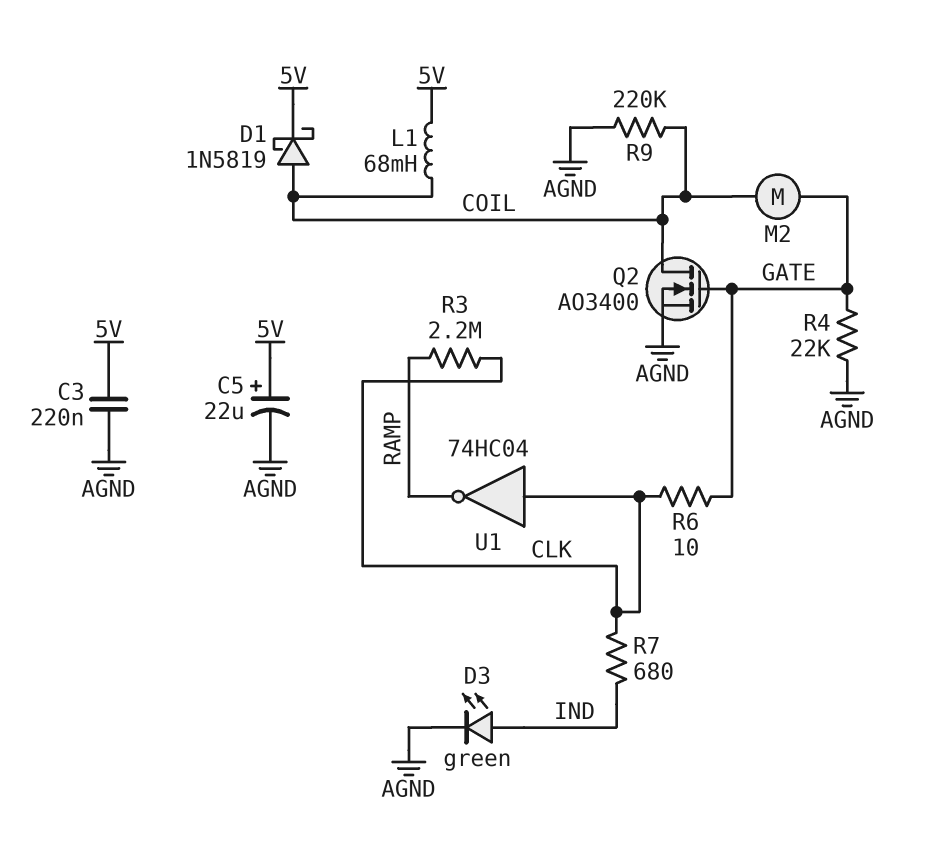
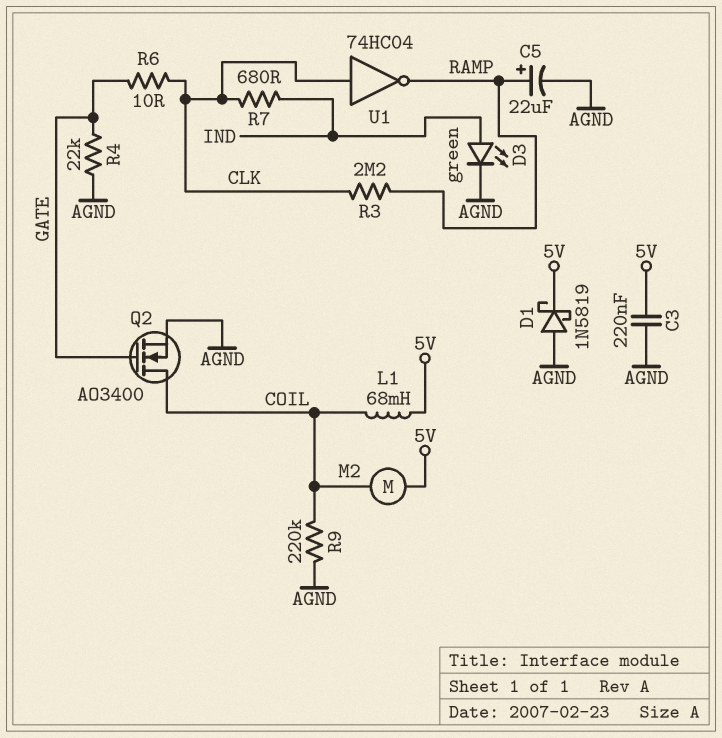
C5: 22uF (plus 5V, minus AGND) -> 22uF (plus RAMP, minus AGND)
D1: schottky 1N5819 (A COIL, K 5V) -> schottky 1N5819 (A AGND, K 5V)
M2: motor (COIL, GATE) -> motor (5V, COIL)

